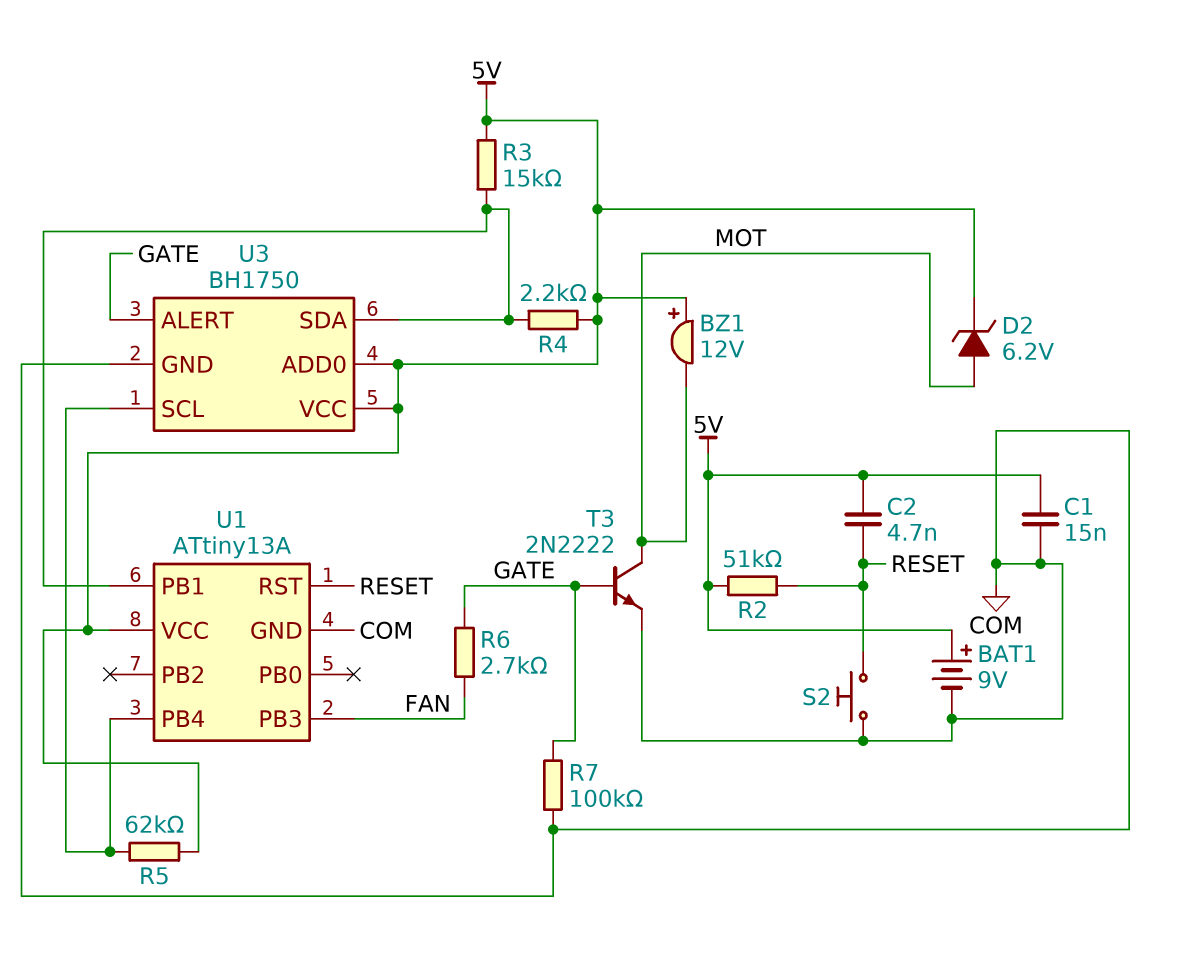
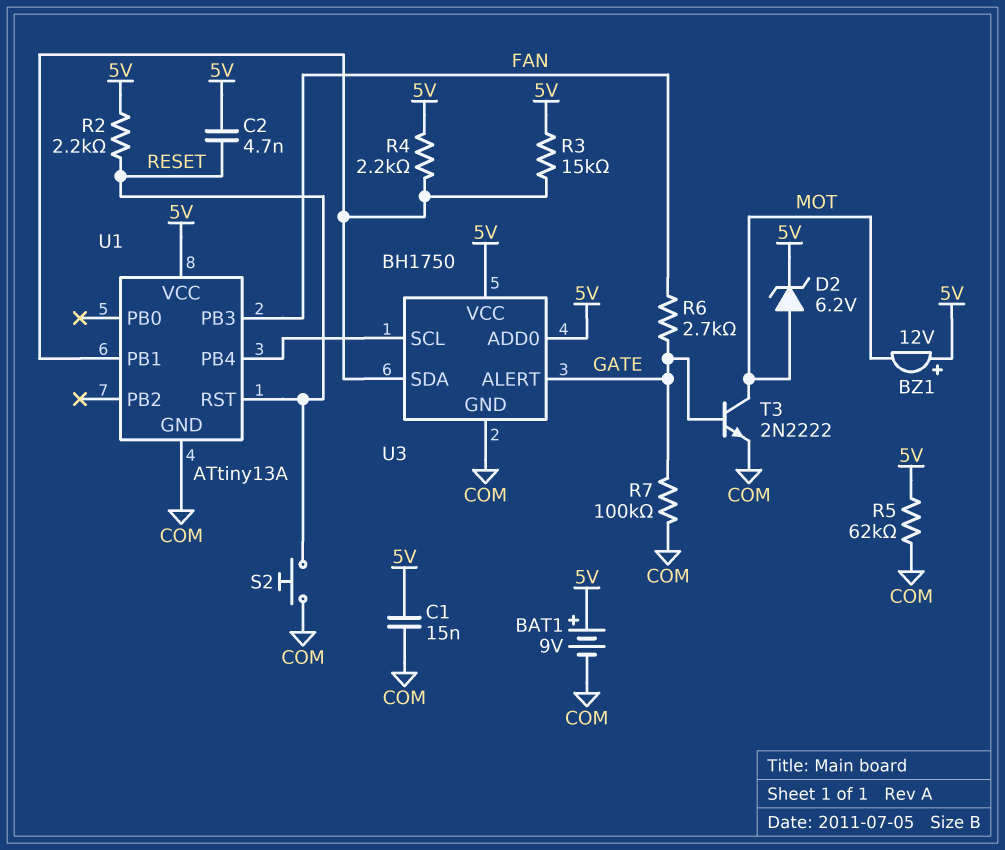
R2: 51k (5V, RESET) -> 2.2k (5V, RESET)
R5: 62k (5V, U1/PB4) -> 62k (5V, COM)

